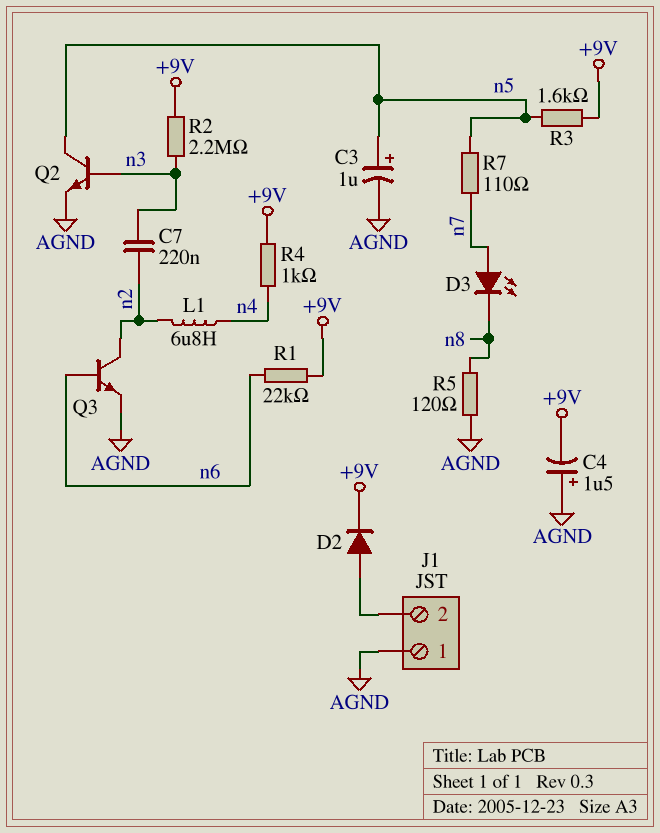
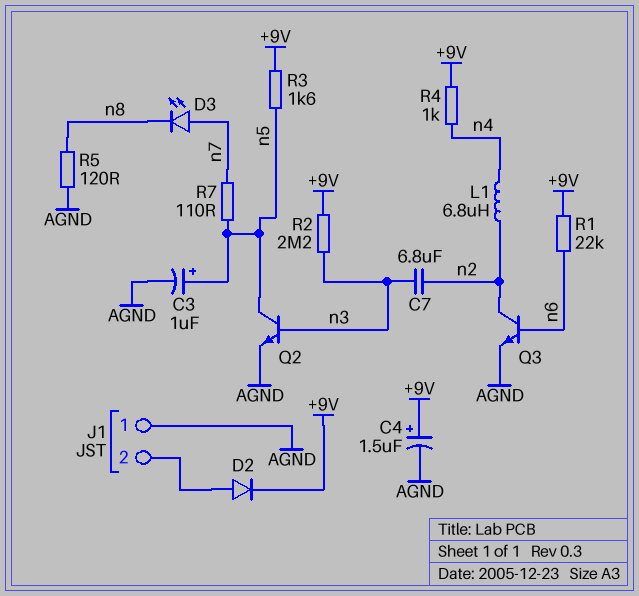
C4: 1.5uF (plus AGND, minus +9V) -> 1.5uF (plus +9V, minus AGND)
C7: 220nF (n2, n3) -> 6.8uF (n2, n3)

